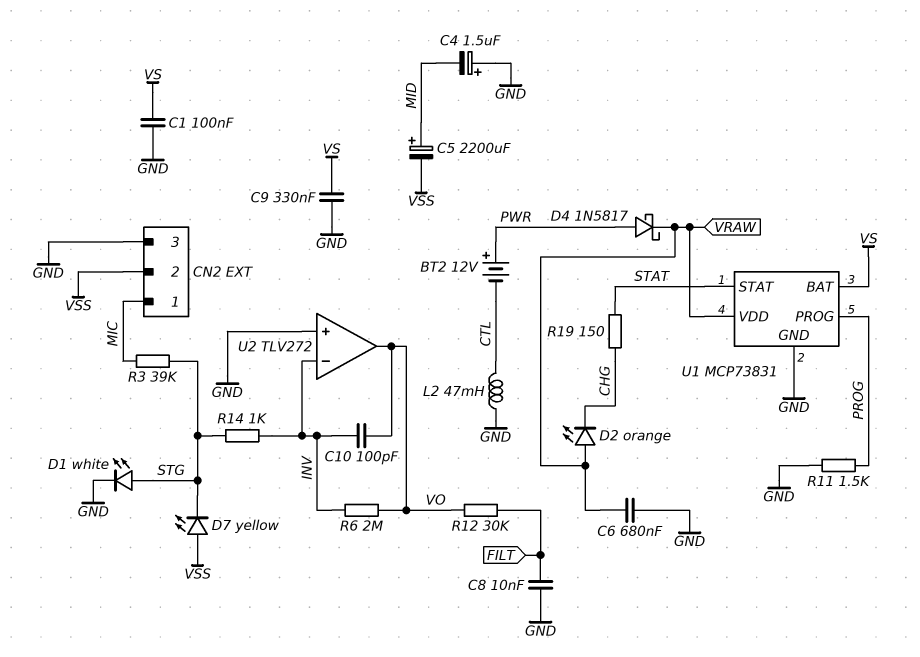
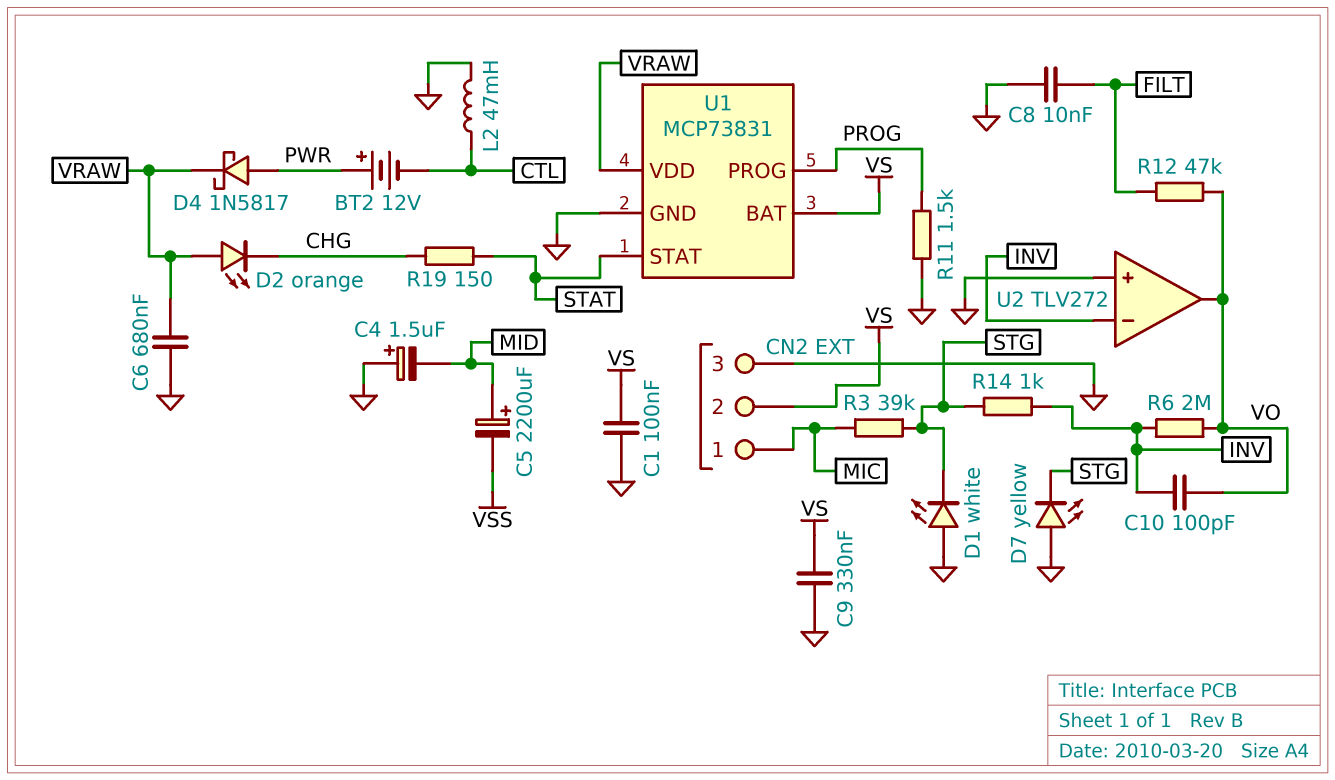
CN2 pin 2: VSS -> VS
D1: LED white (A STG, K GND) -> LED white (A GND, K STG)
D7: LED yellow (A VSS, K STG) -> LED yellow (A GND, K STG)
R12: 30k (FILT, VO) -> 47k (FILT, VO)

